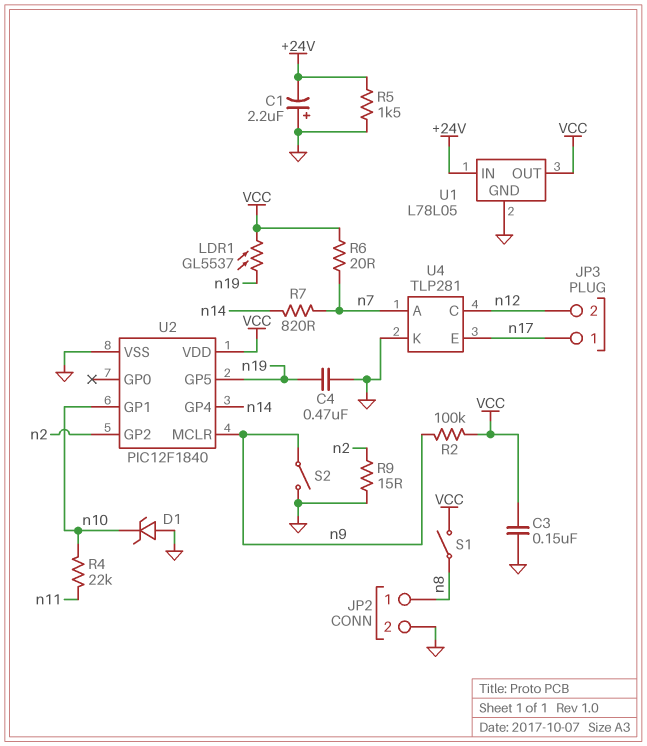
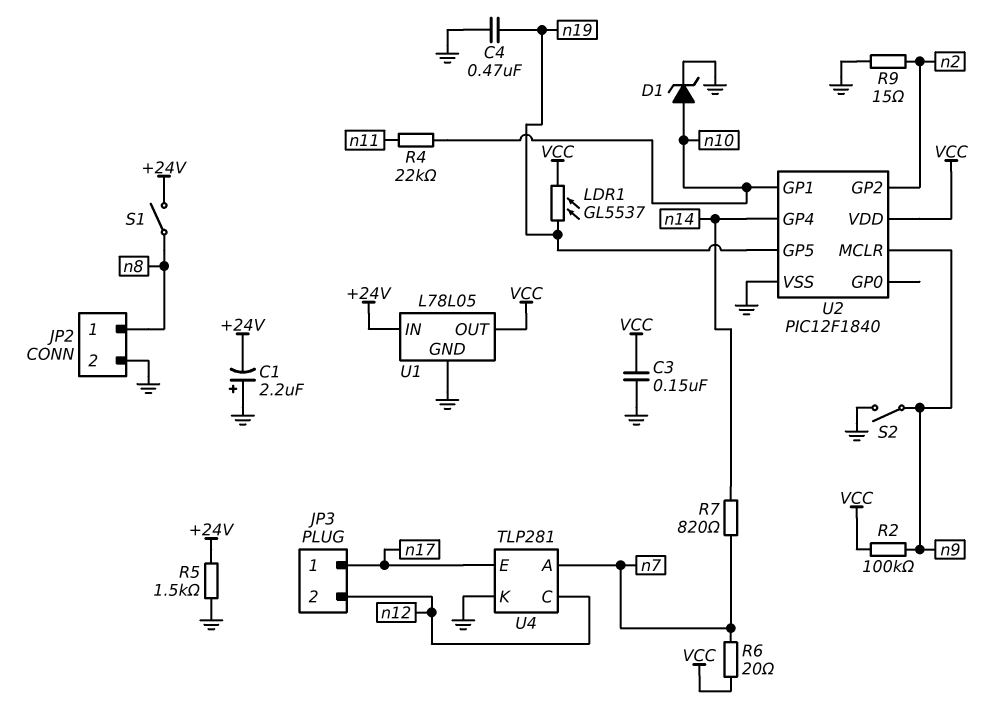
D1: zener (A GND, K n10) -> zener (A n10, K GND)
S1: switch (VCC, n8) -> switch (+24V, n8)

